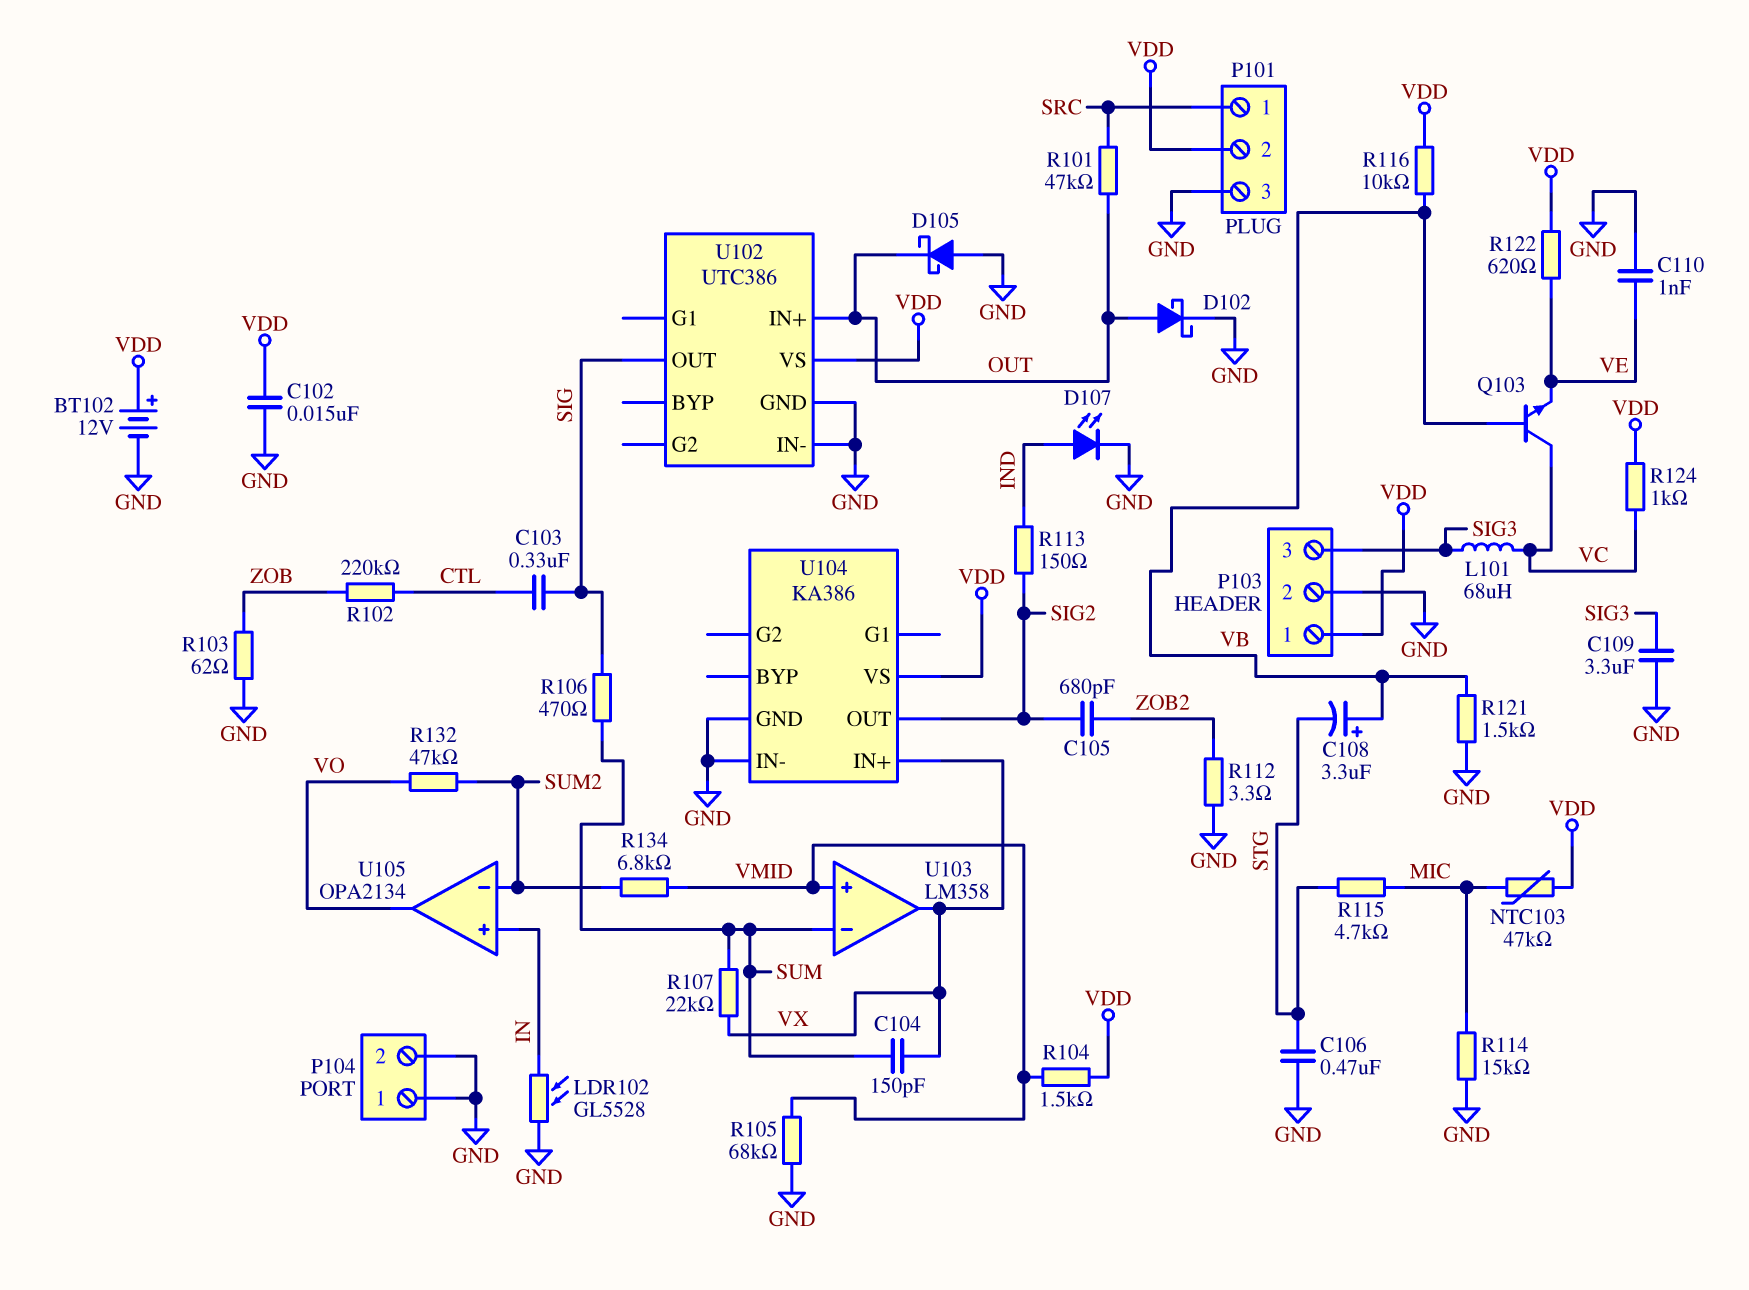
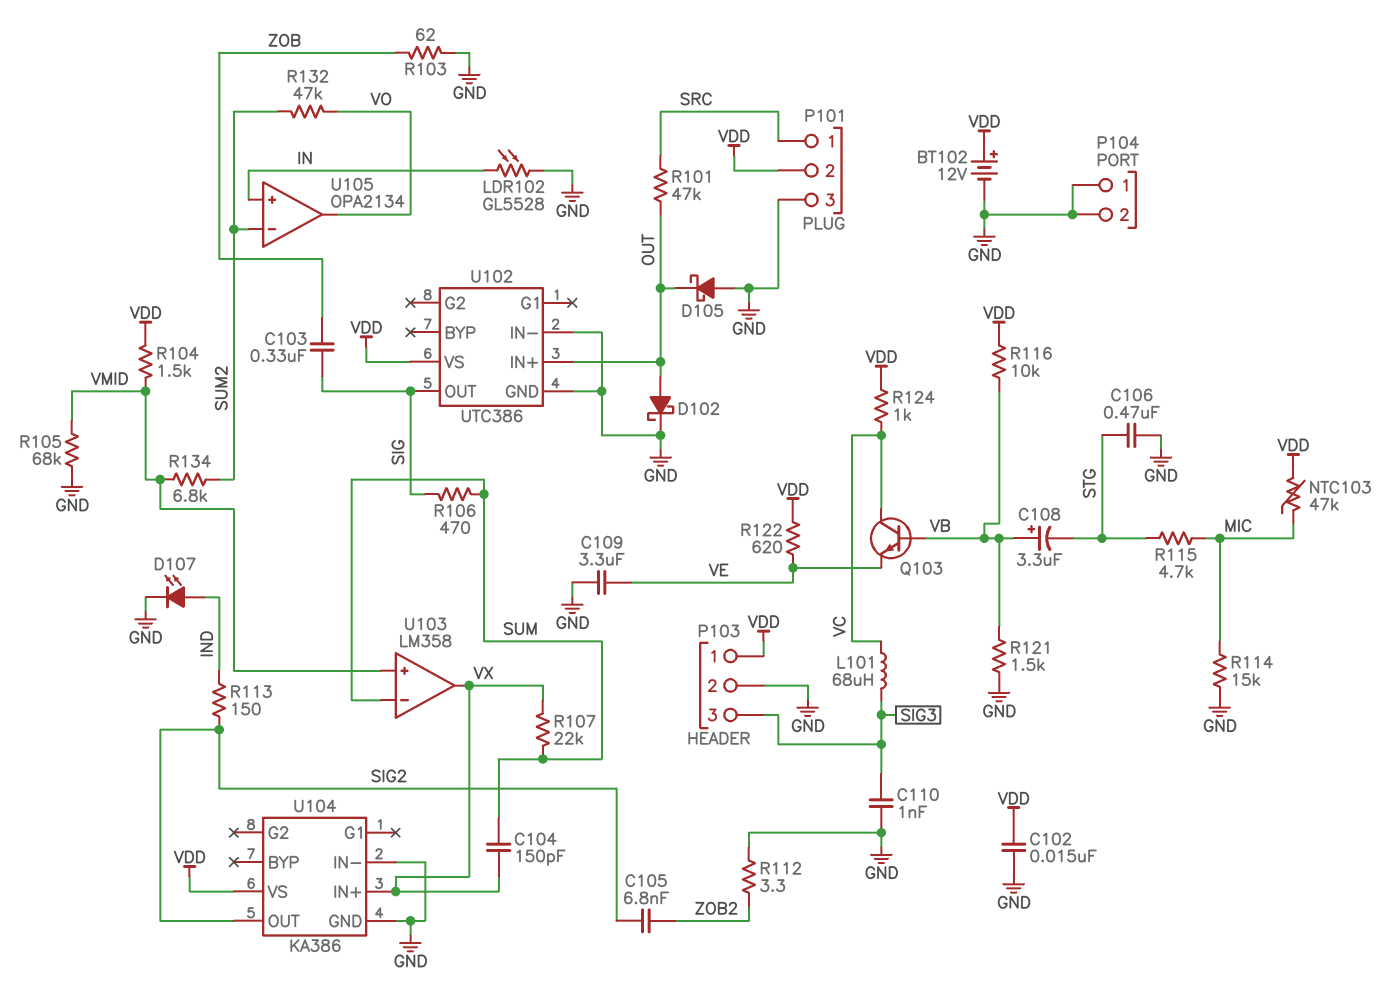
C103: 330nF (CTL, SIG) -> 330nF (SIG, ZOB)
C105: 680pF (SIG2, ZOB2) -> 6.8nF (SIG2, ZOB2)
C109: 3.3uF (GND, SIG3) -> 3.3uF (GND, VE)
C110: 1nF (GND, VE) -> 1nF (GND, SIG3)
R102: 220k (CTL, ZOB) -> none

